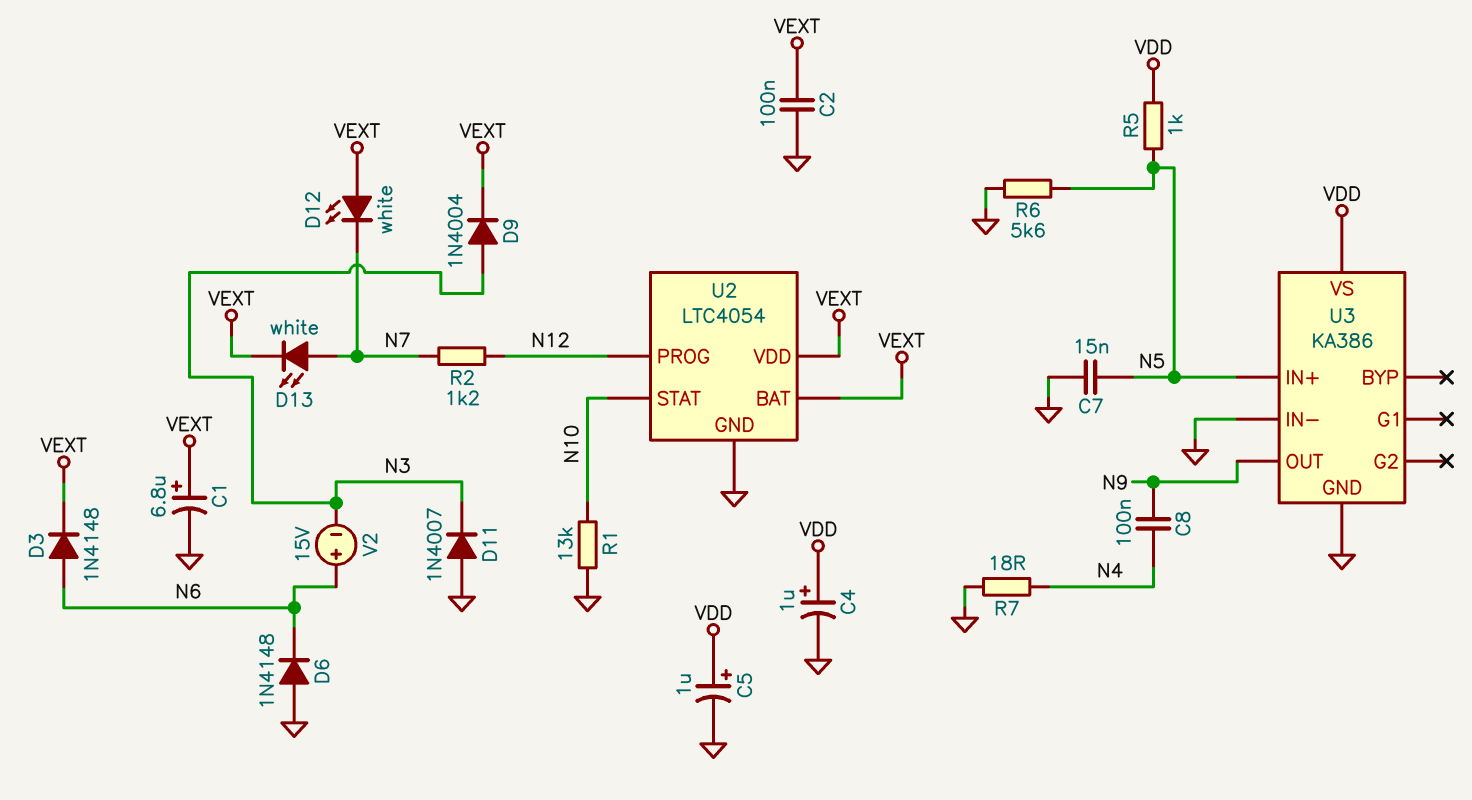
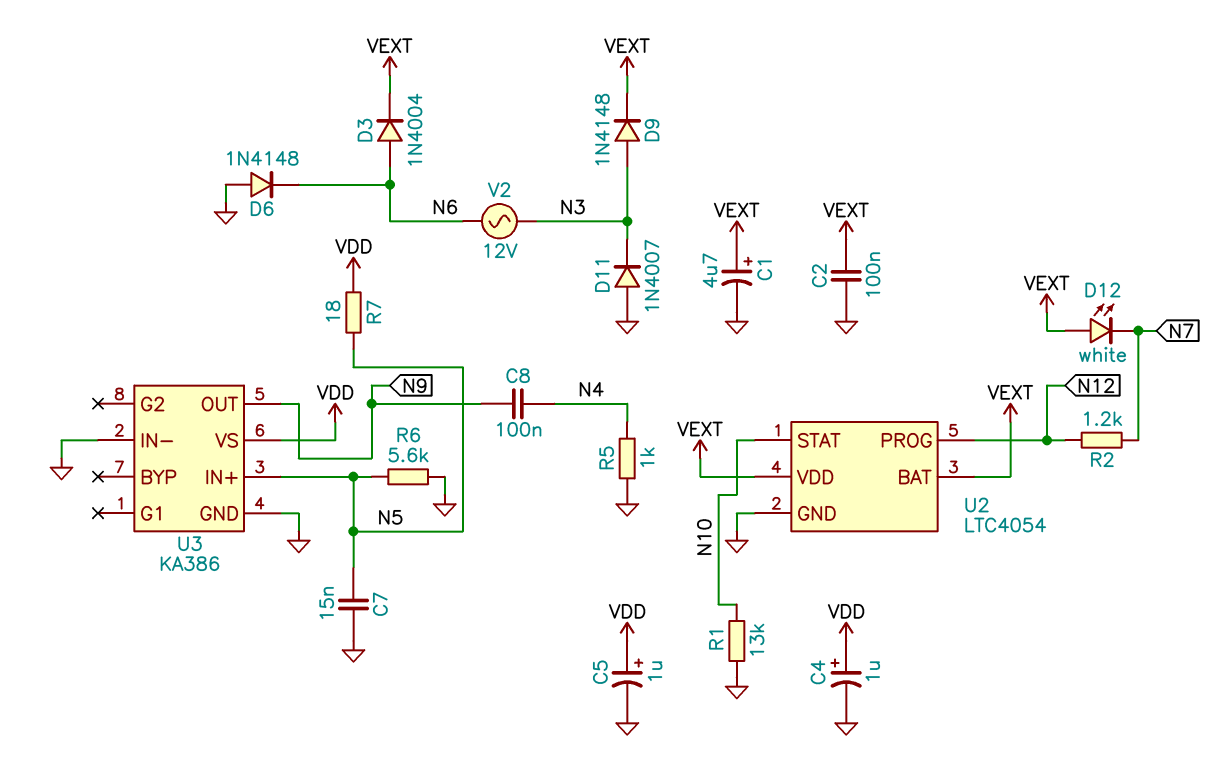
C1: 6.8uF (plus VEXT, minus GND) -> 4.7uF (plus VEXT, minus GND)
D3: diode 1N4148 (A N6, K VEXT) -> diode 1N4004 (A N6, K VEXT)
D9: diode 1N4004 (A N3, K VEXT) -> diode 1N4148 (A N3, K VEXT)
D13: LED white (A N7, K VEXT) -> none
R5: 1k (N5, VDD) -> 1k (GND, N4)
R7: 18 (GND, N4) -> 18 (N5, VDD)
V2: 15V (plus N6, minus N3) -> AC 12V (N3, N6)

